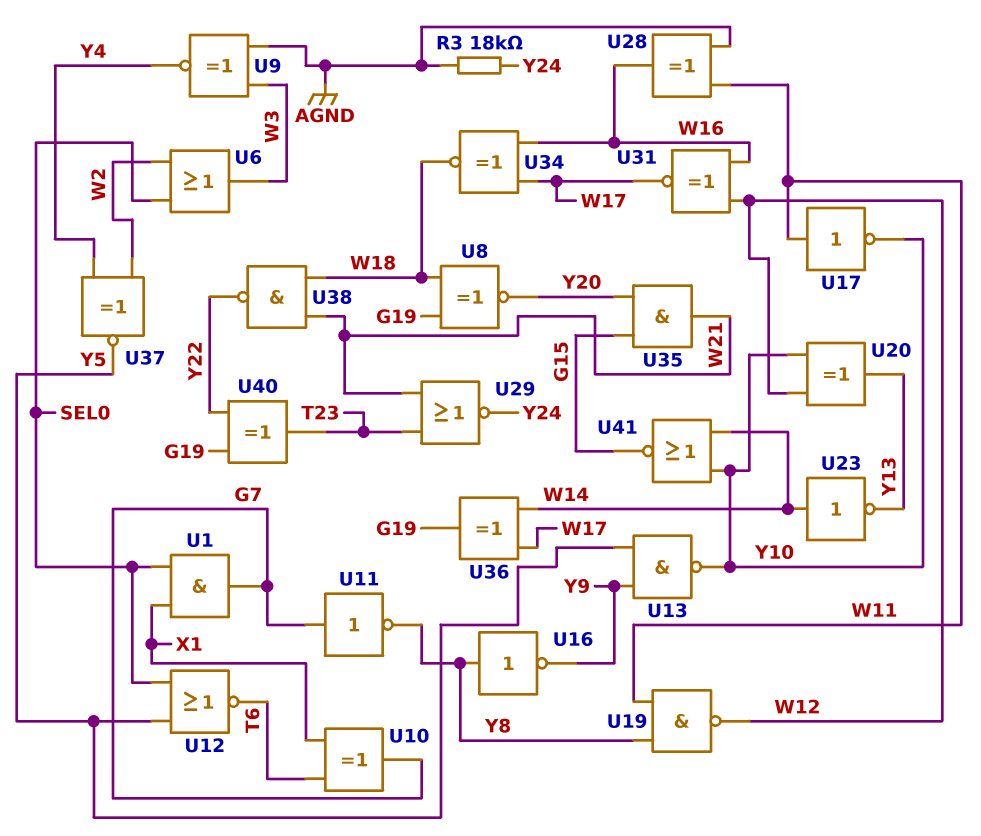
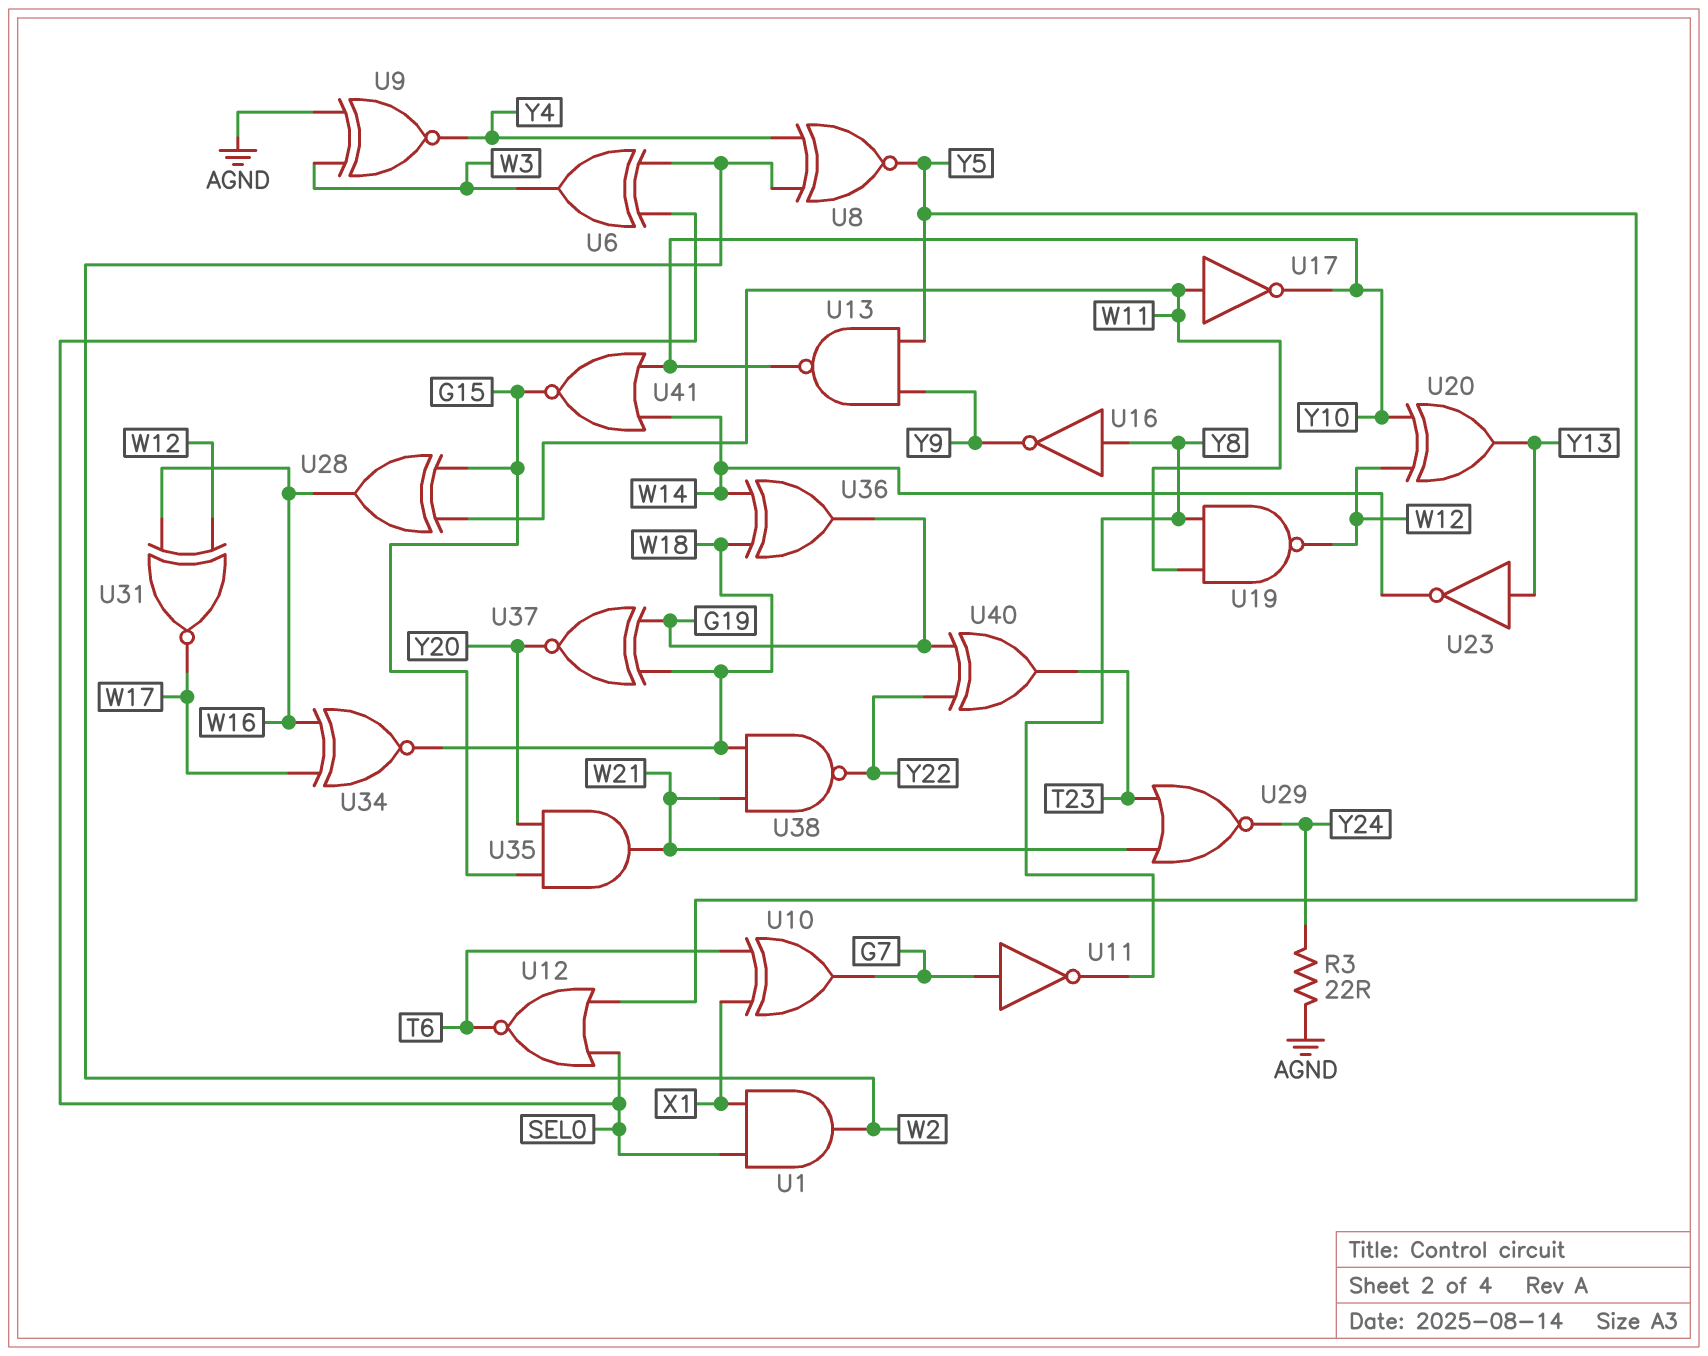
R3: 18k (AGND, Y24) -> 22 (AGND, Y24)
U1: AND (in SEL0, in X1, out G7) -> AND (in SEL0, in X1, out W2)
U6: OR (in SEL0, in W2, out W3) -> XOR (in SEL0, in W2, out W3)
U8: XNOR (in G19, in W18, out Y20) -> XNOR (in W2, in Y4, out Y5)
U23: NOT (in W14, out Y13) -> NOT (in Y13, out W14)
U28: XOR (in AGND, in W11, out W16) -> XOR (in G15, in W11, out W16)
U36: XOR (in W14, in W17, out G19) -> XOR (in W14, in W18, out G19)
U37: XNOR (in W2, in Y4, out Y5) -> XNOR (in G19, in W18, out Y20)

